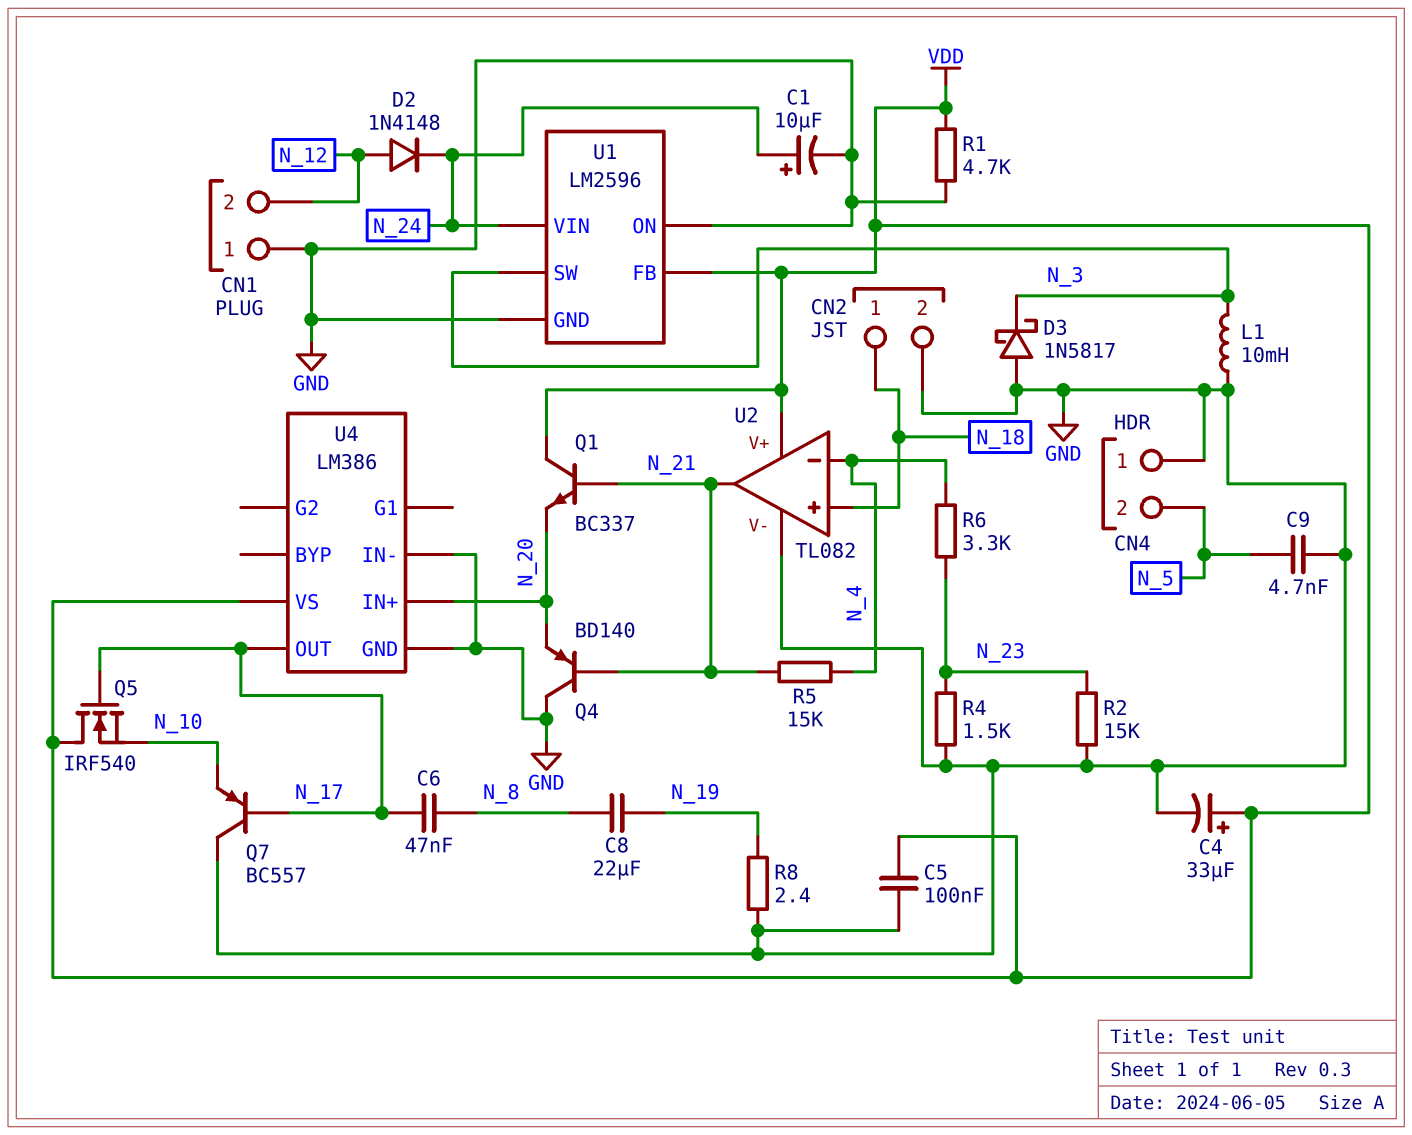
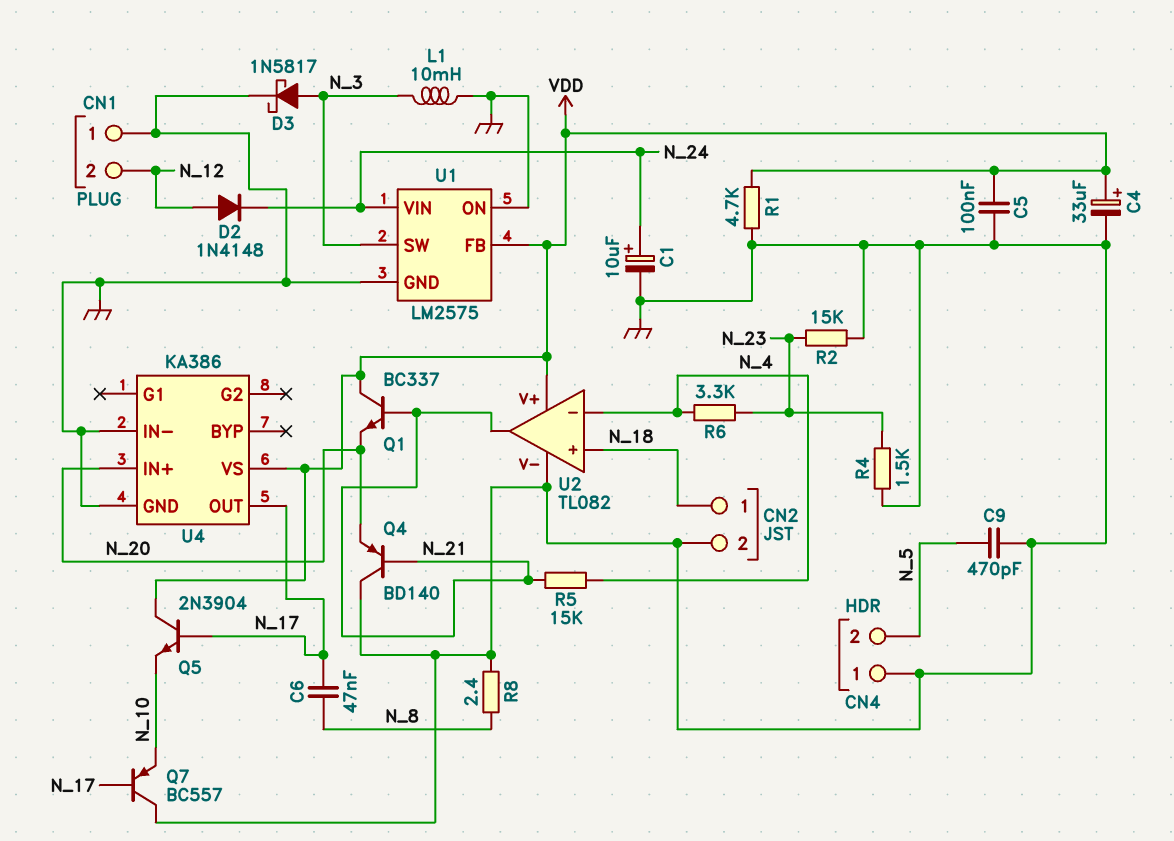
C8: 22uF (N_8, N_19) -> none
C9: 4.7nF (GND, N_5) -> 470pF (GND, N_5)
D3: schottky 1N5817 (A GND, K N_3) -> schottky 1N5817 (A N_3, K GND)
Q5: NMOS IRF540 (G N_17, D VDD, S N_10) -> NPN 2N3904 (B N_17, C VDD, E N_10)
R8: 2.4 (GND, N_19) -> 2.4 (GND, N_8)
U1: LM2596 -> LM2575
U4: LM386 -> KA386

